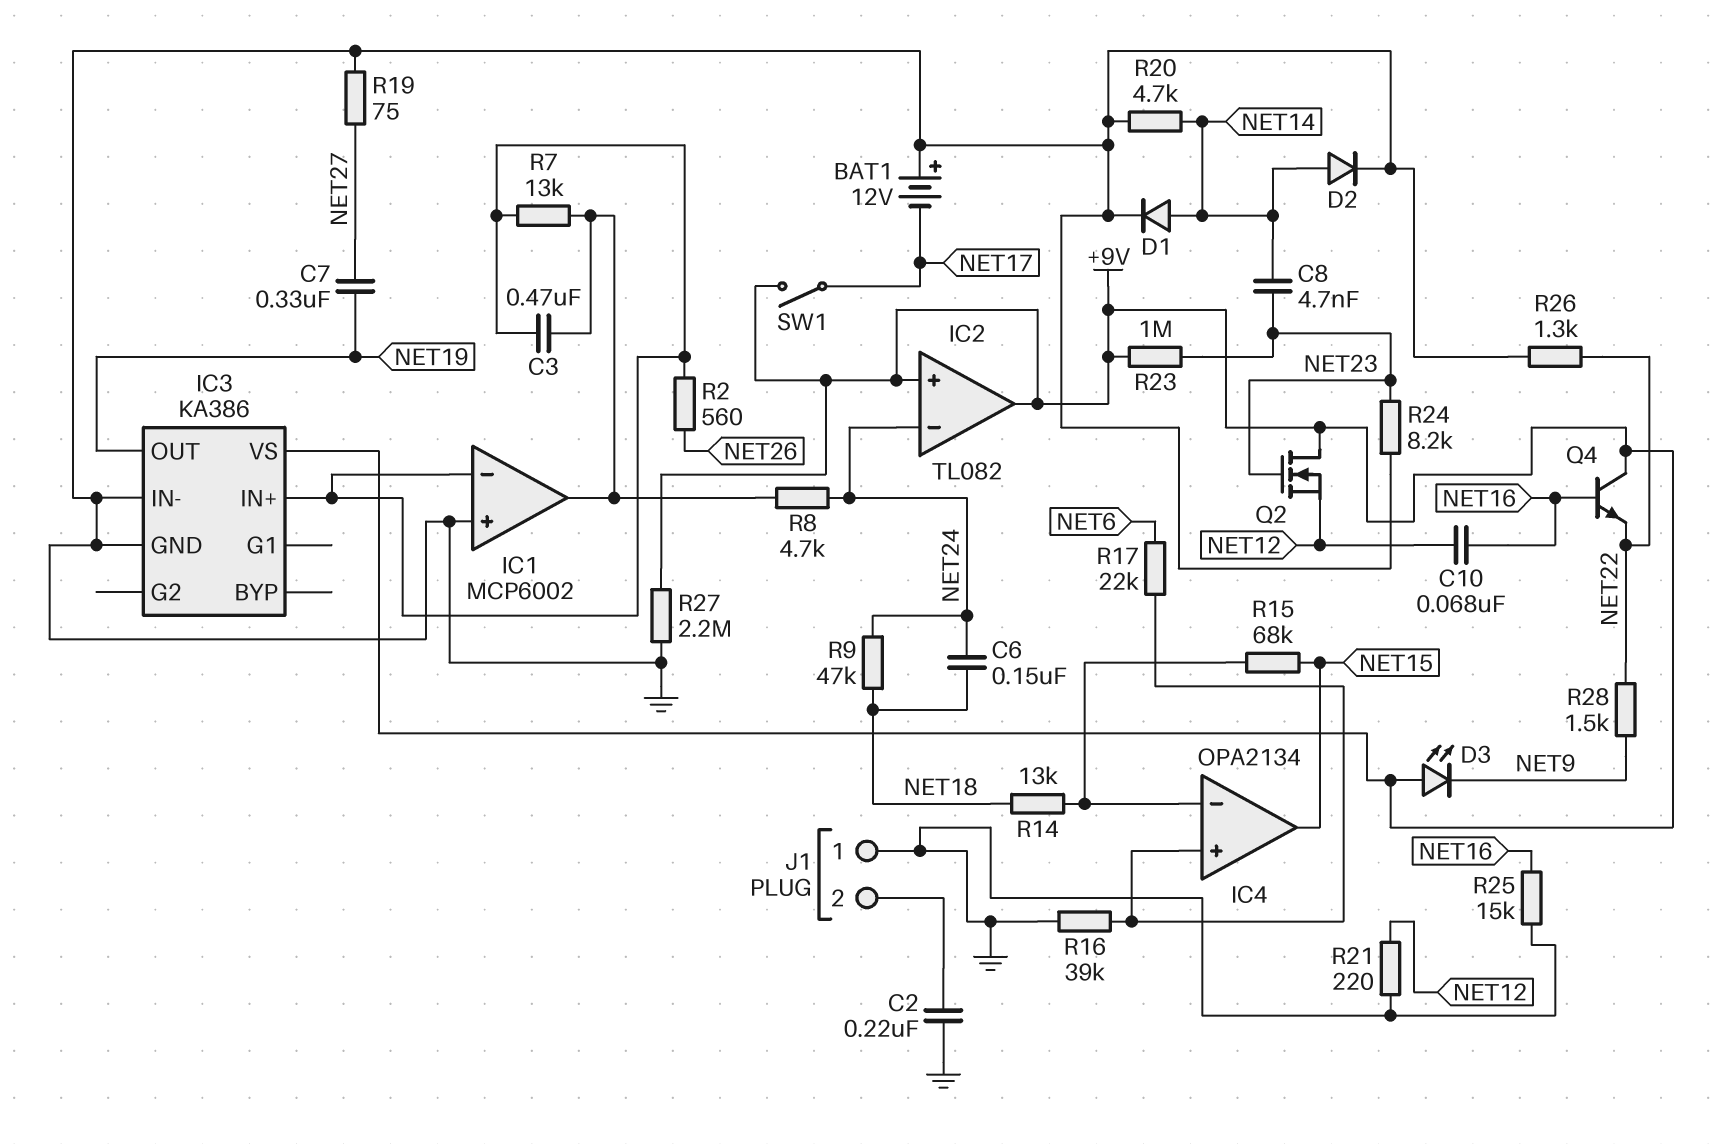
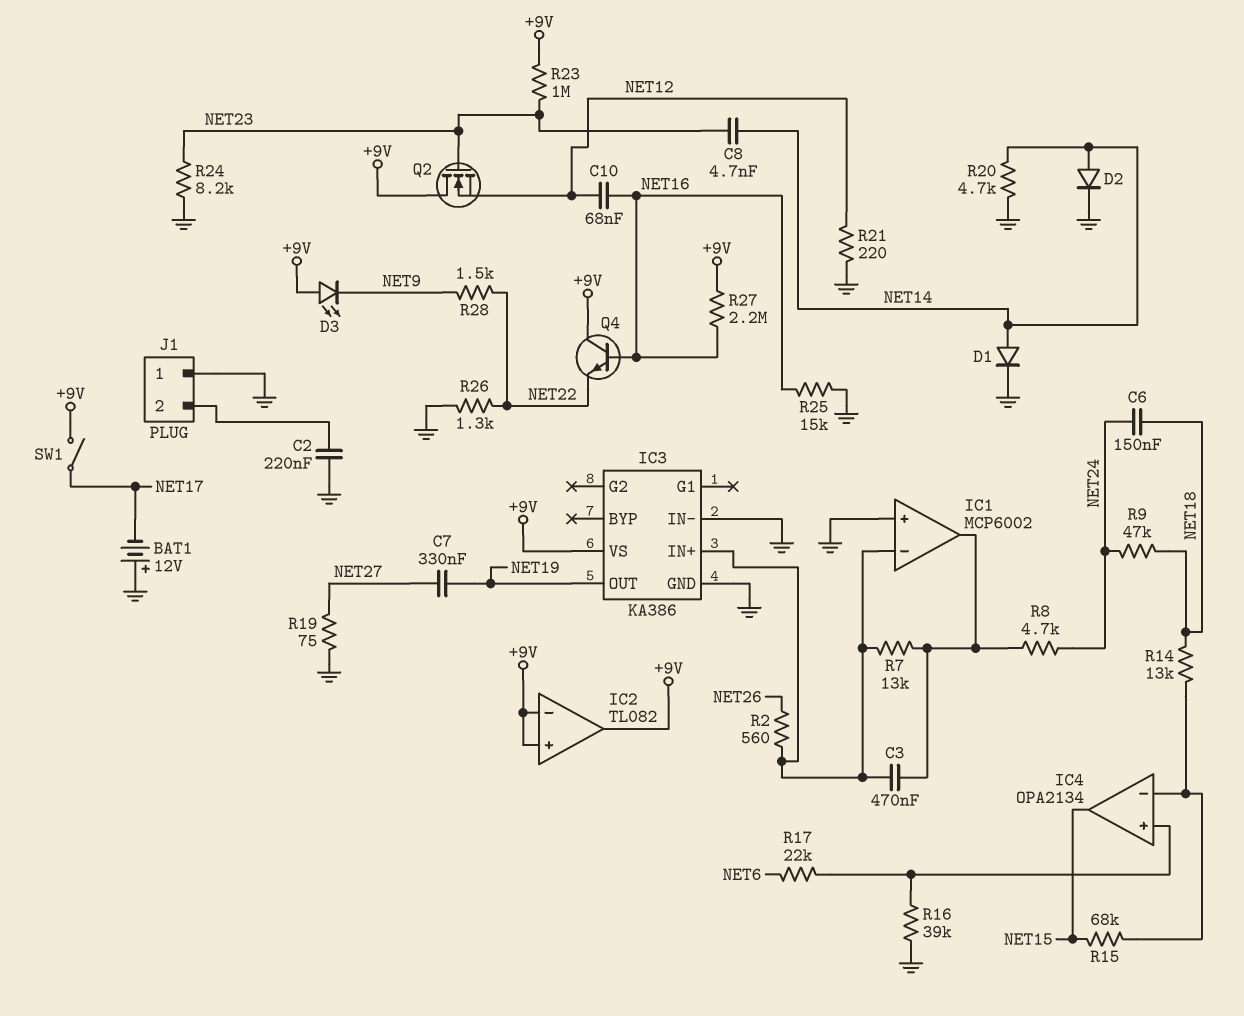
IC2 pin in-: NET24 -> +9V
R27: 2.2M (+9V, GND) -> 2.2M (+9V, NET16)

